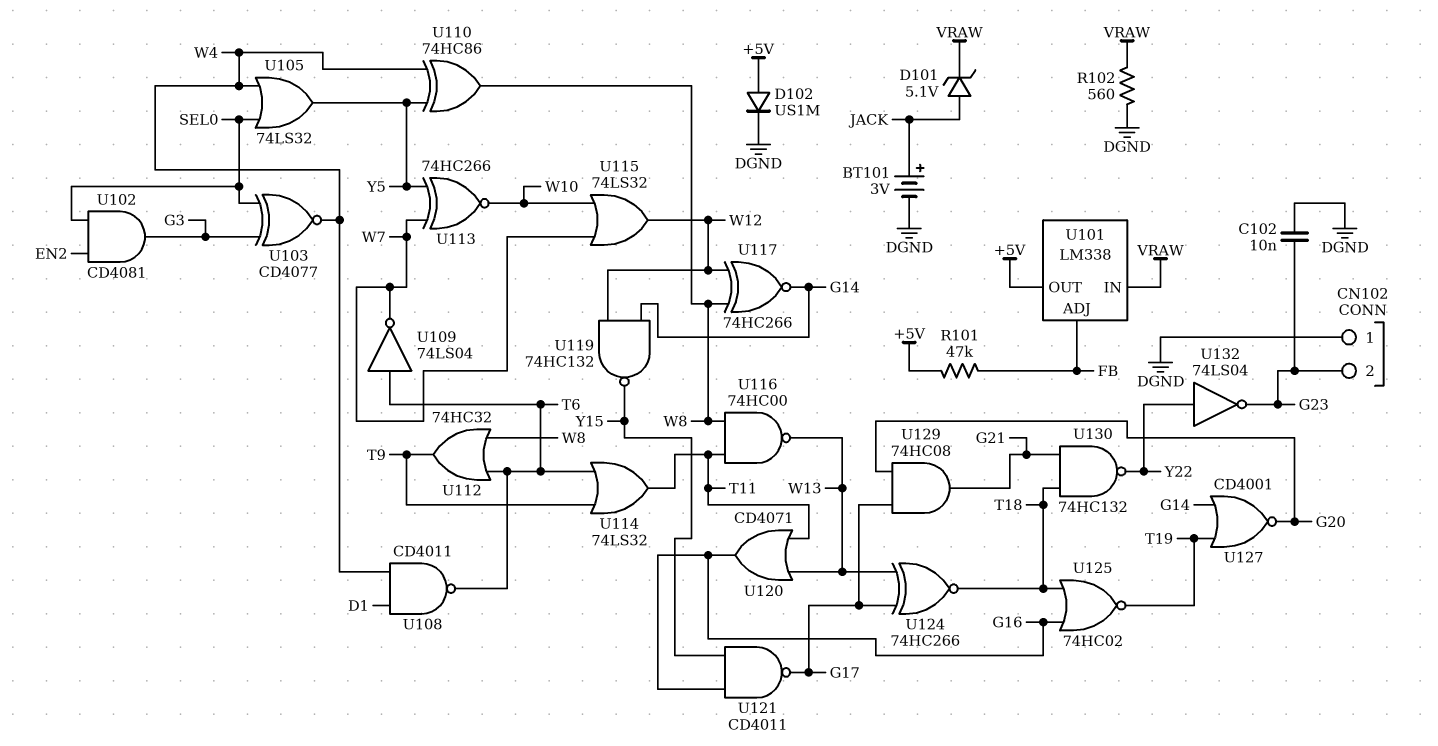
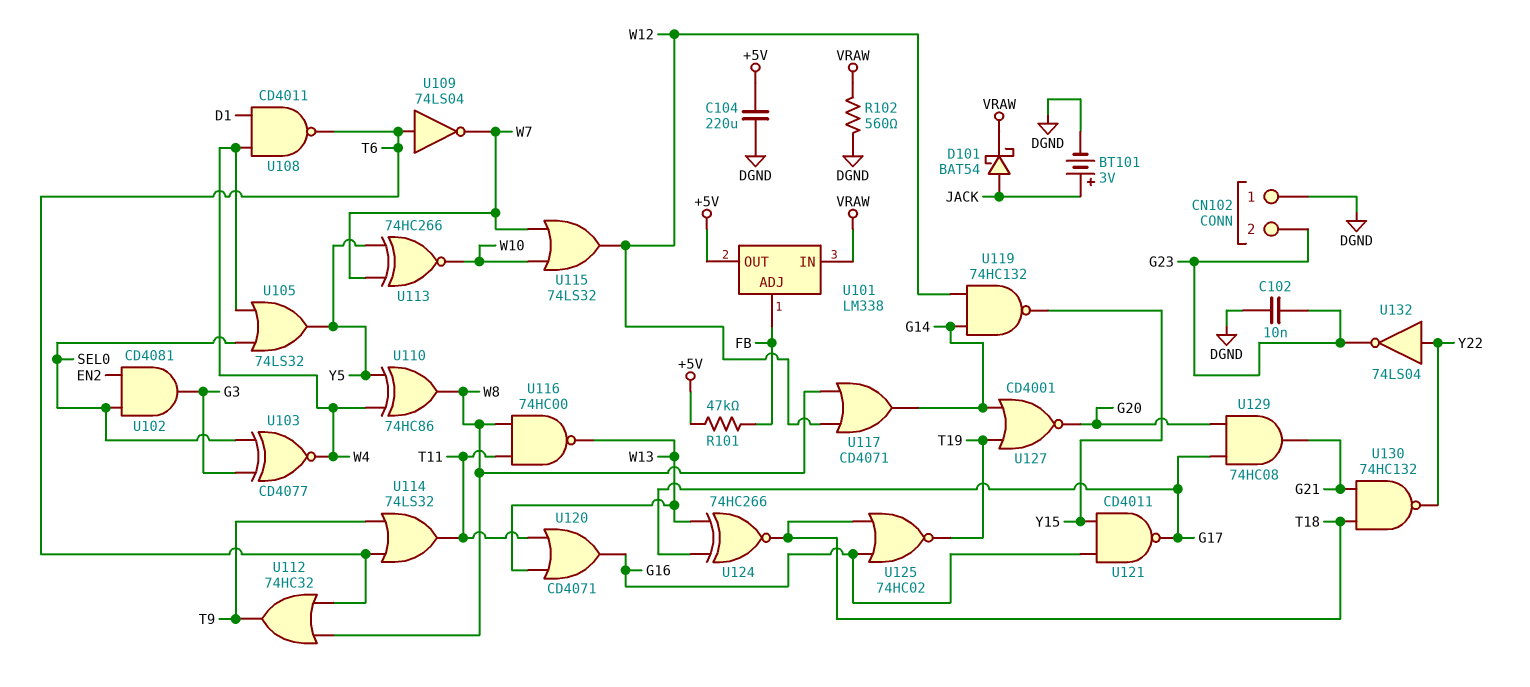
C104: none -> 220uF (+5V, DGND)
D101: zener 5.1V (A JACK, K VRAW) -> schottky BAT54 (A JACK, K VRAW)
D102: diode US1M (A +5V, K DGND) -> none
U117: XNOR 74HC266 (in W8, in W12, out G14) -> OR CD4071 (in W8, in W12, out G14)

